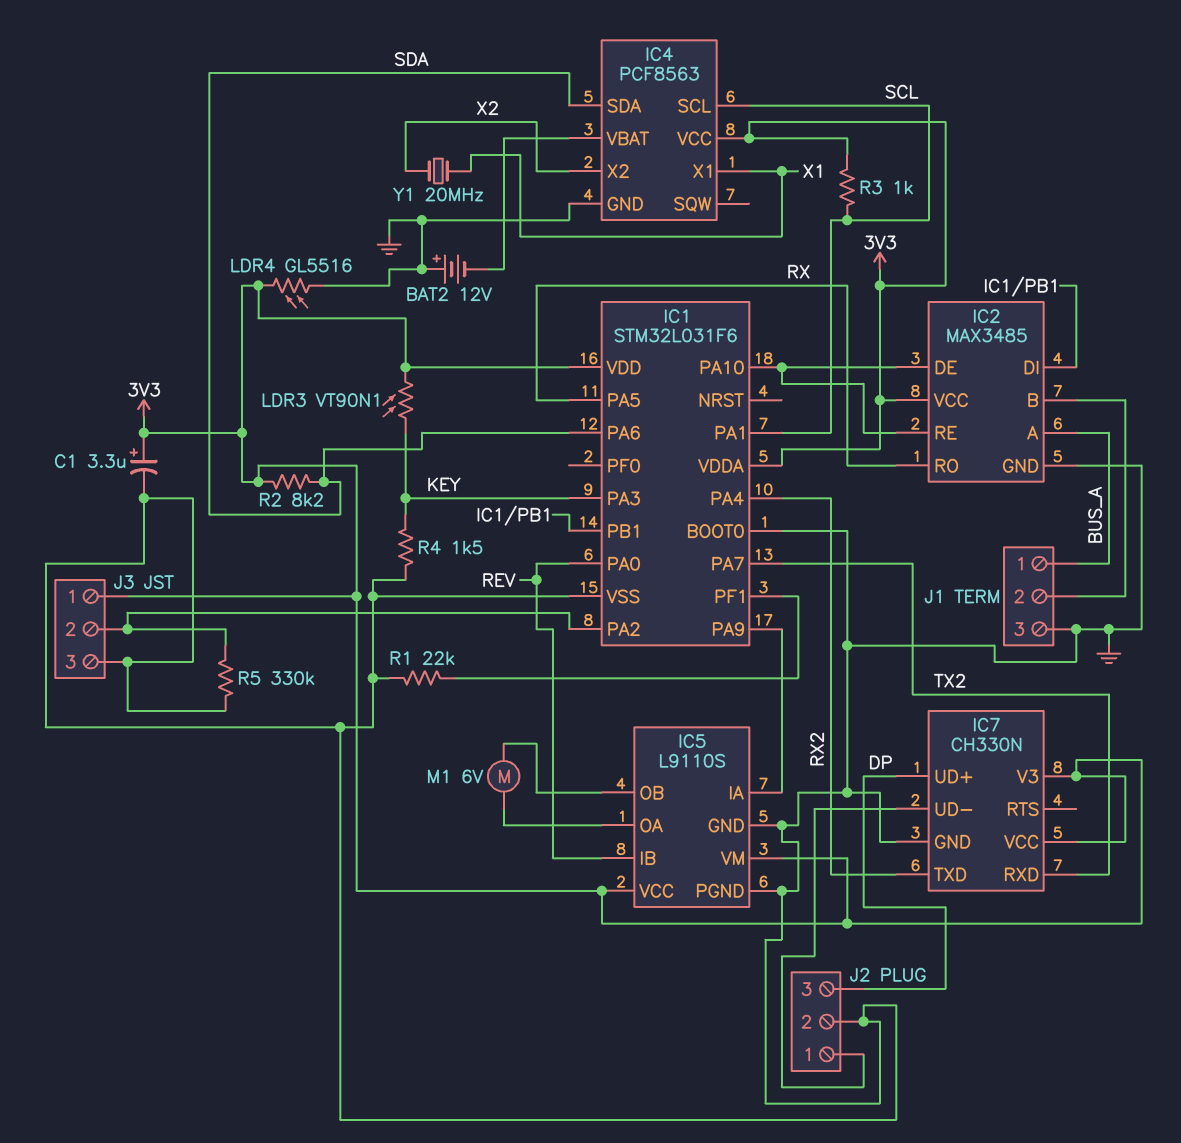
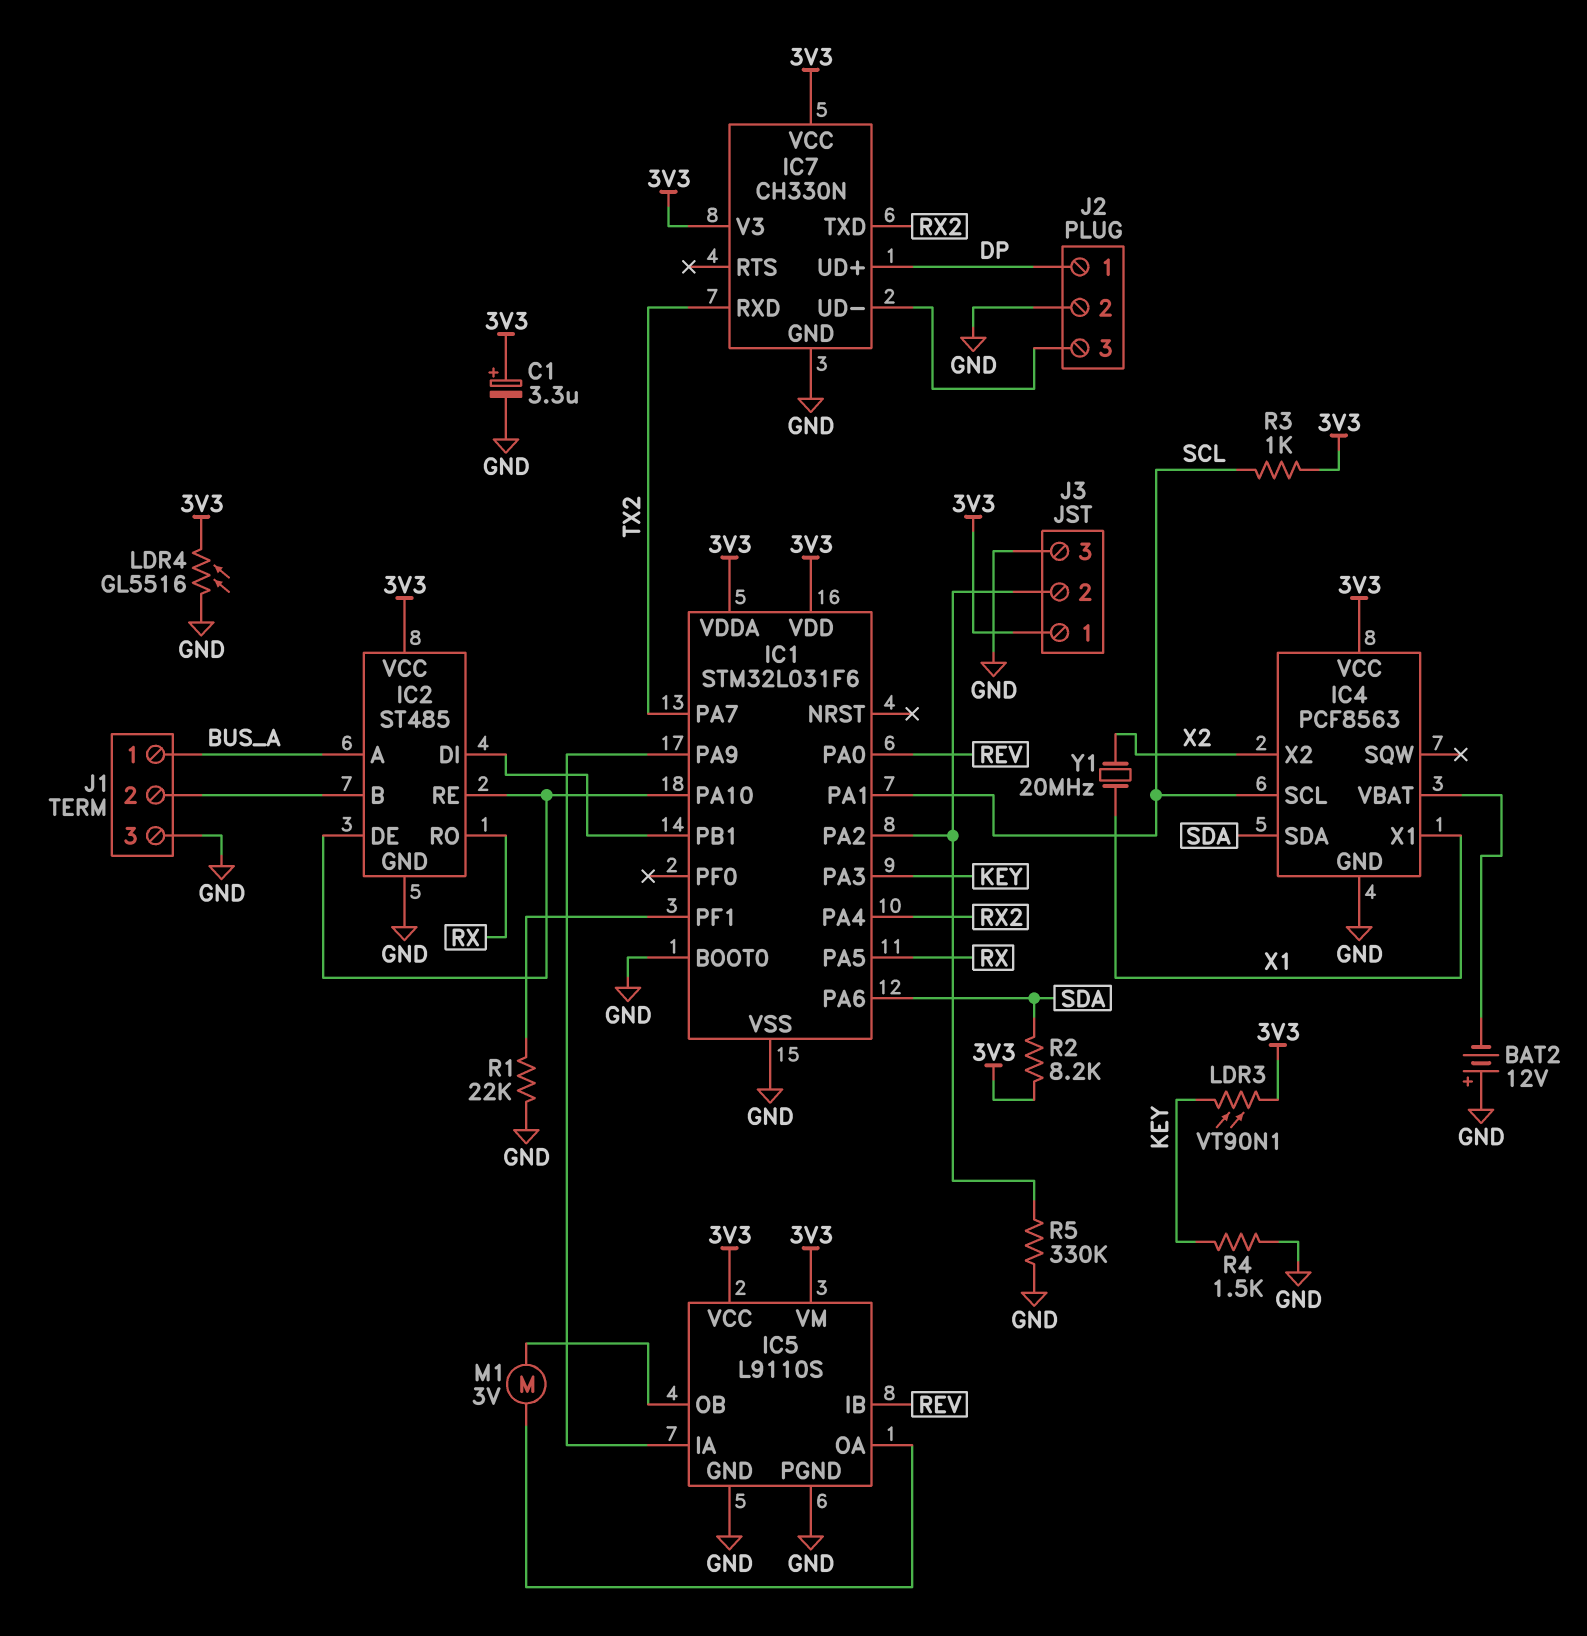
IC2: MAX3485 -> ST485
J2 pin 1: IC7/UD- -> DP
J2 pin 3: DP -> IC7/UD-
M1: motor 6V (IC5/OA, IC5/OB) -> motor 3V (IC5/OA, IC5/OB)

